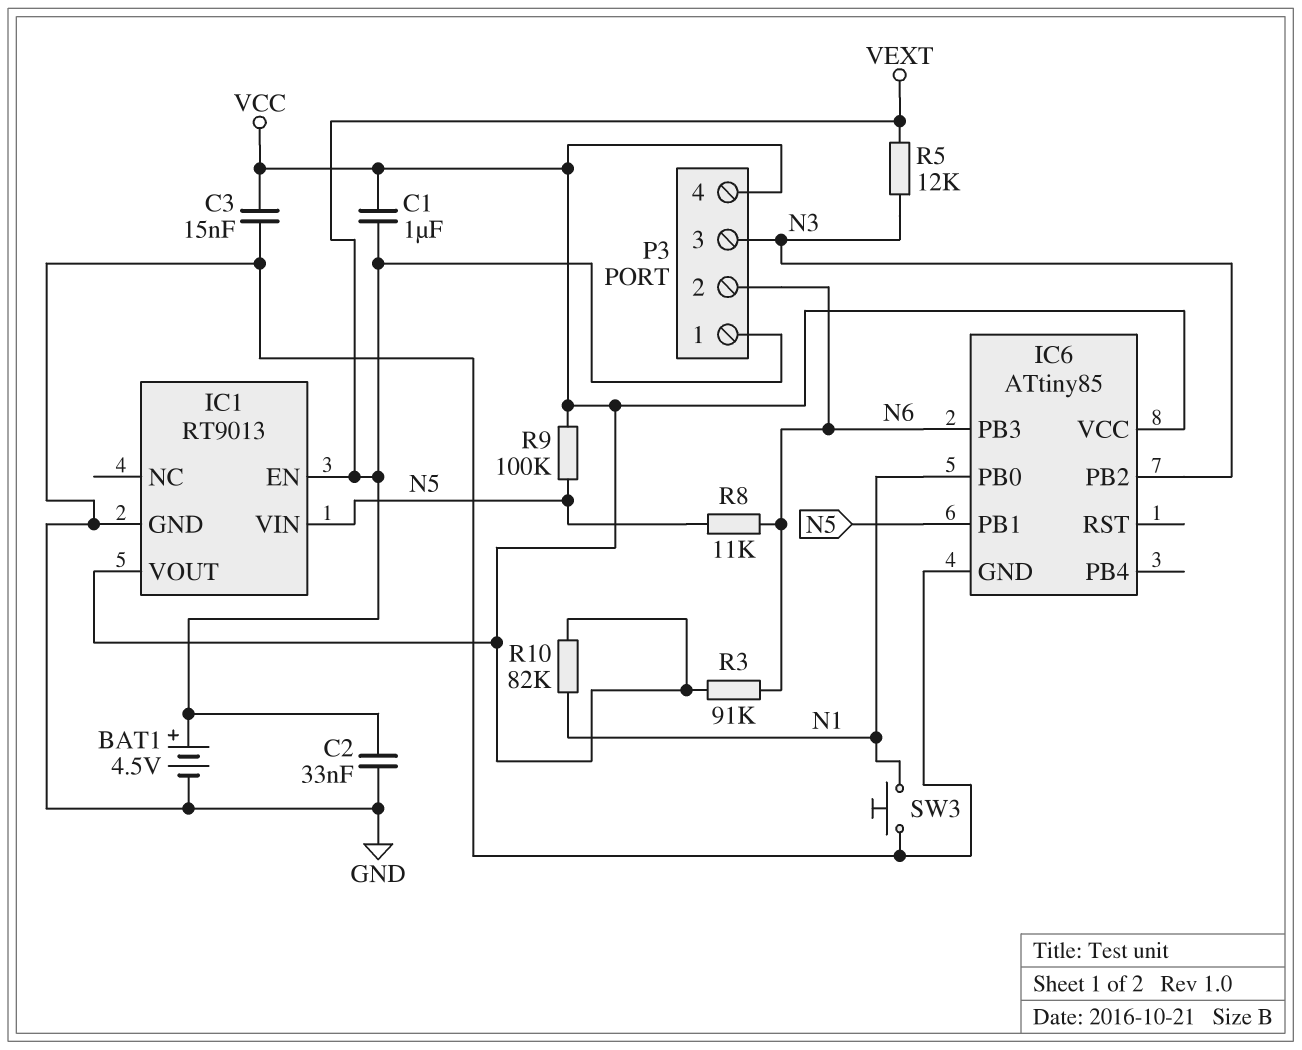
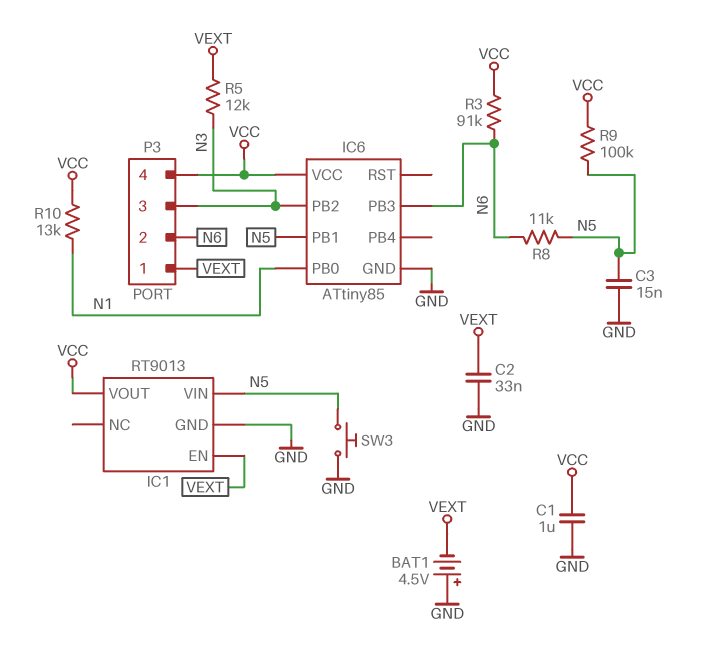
BAT1: 4.5V (plus VEXT, minus GND) -> 4.5V (plus GND, minus VEXT)
C1: 1uF (VCC, VEXT) -> 1uF (GND, VCC)
C3: 15nF (GND, VCC) -> 15nF (GND, N5)
R10: 82k (N1, VCC) -> 13k (N1, VCC)
SW3: button (GND, N1) -> button (GND, N5)

